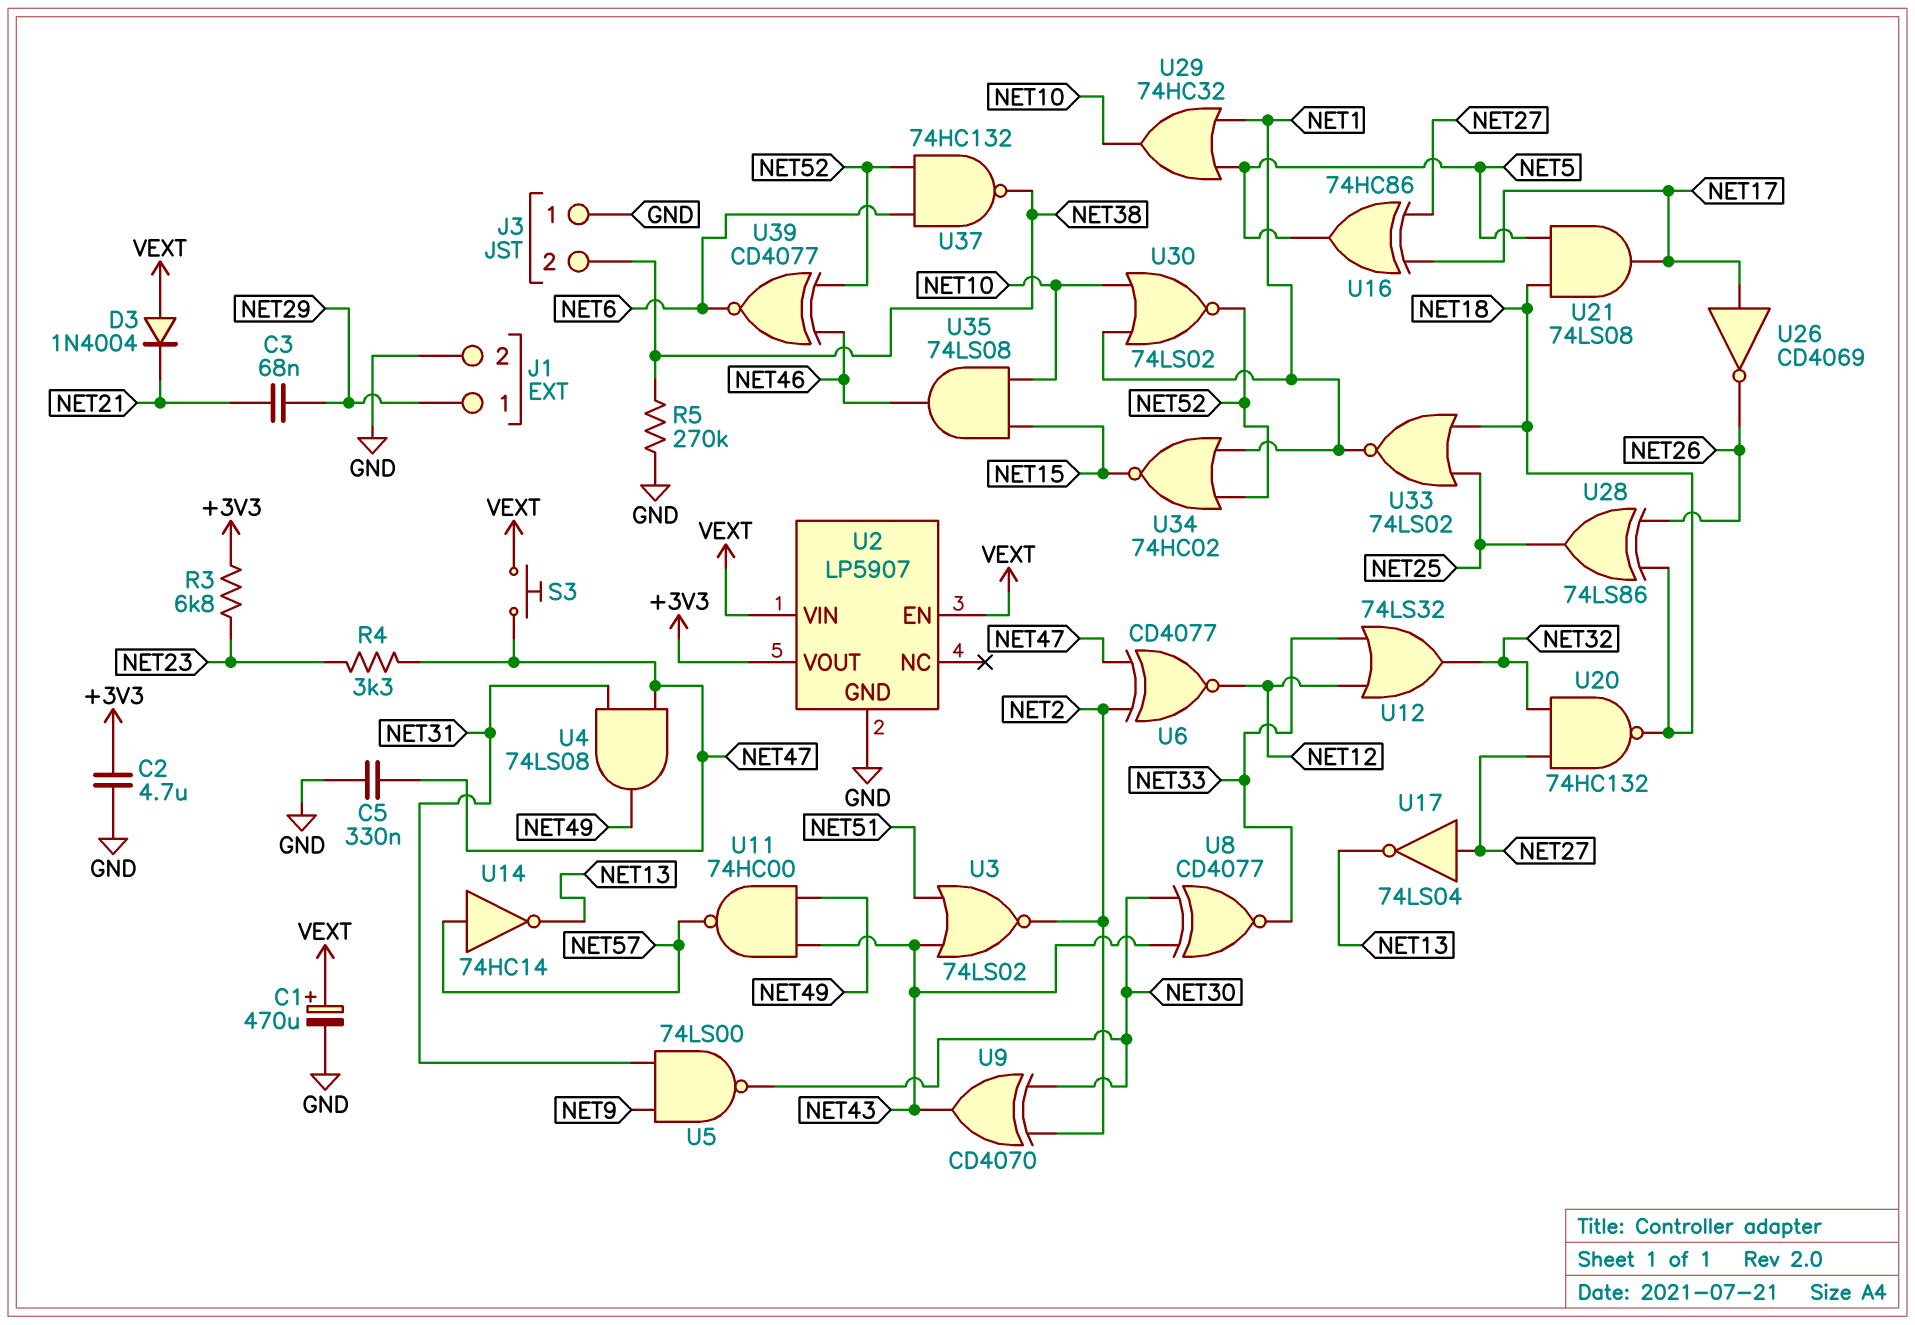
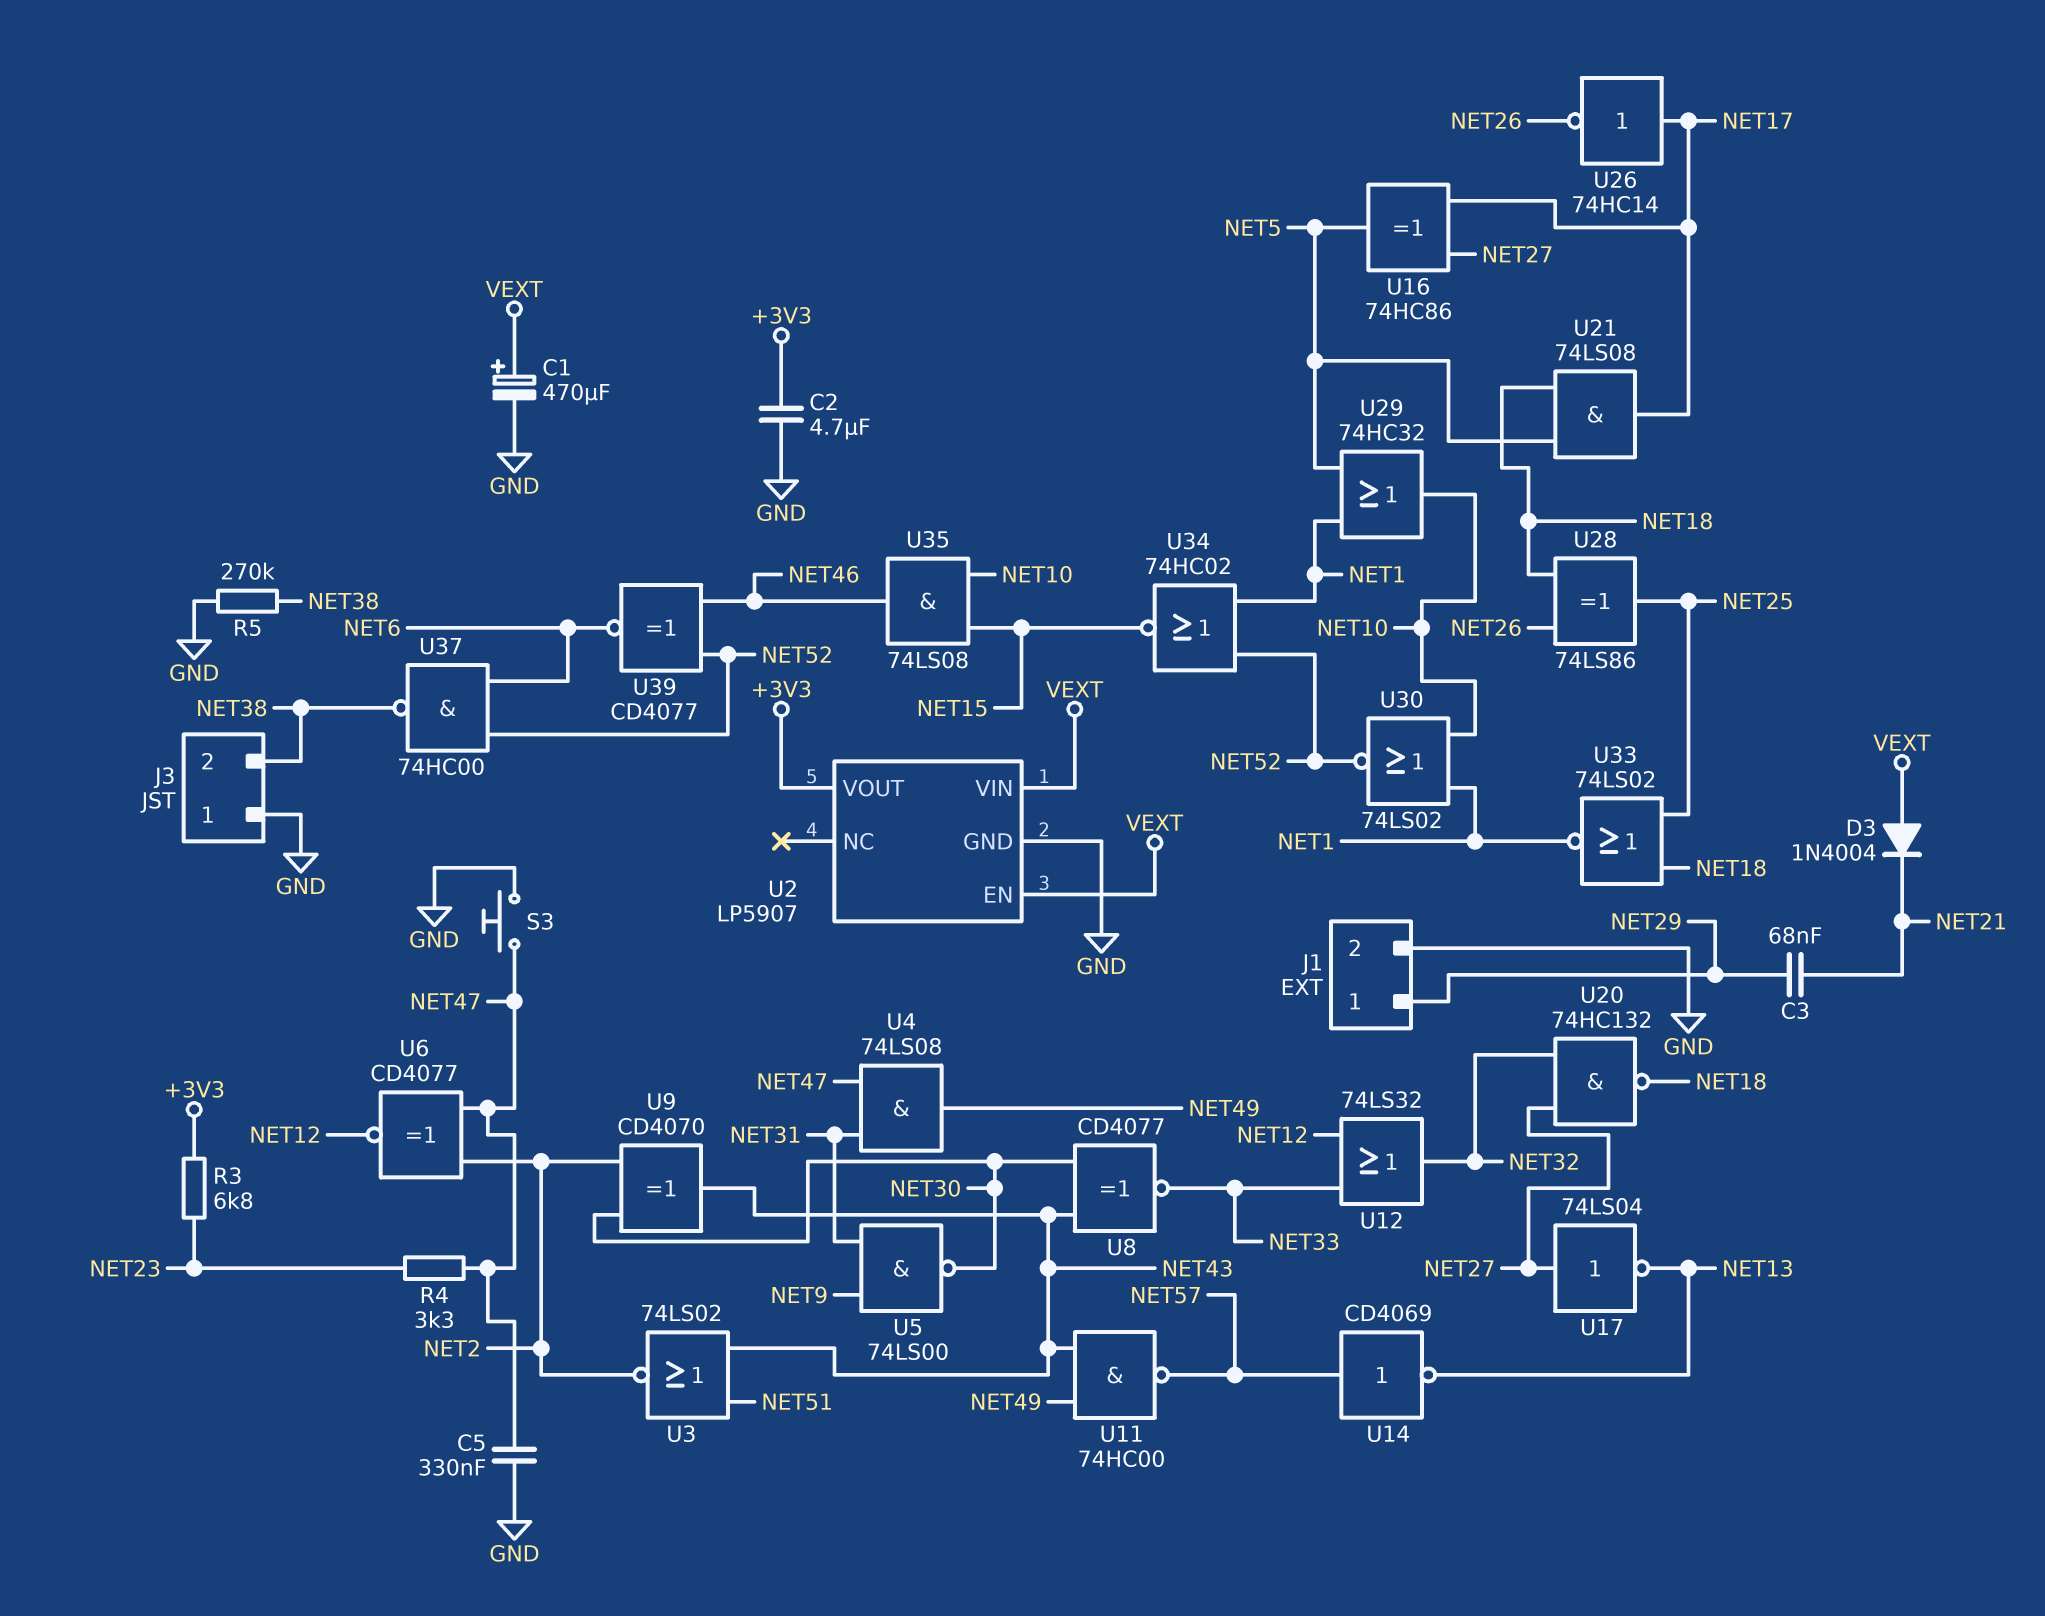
S3: button (NET47, VEXT) -> button (GND, NET47)
U14: NOT 74HC14 (in NET57, out NET13) -> NOT CD4069 (in NET57, out NET13)
U26: NOT CD4069 (in NET17, out NET26) -> NOT 74HC14 (in NET17, out NET26)
U37: NAND 74HC132 (in NET6, in NET52, out NET38) -> NAND 74HC00 (in NET6, in NET52, out NET38)

